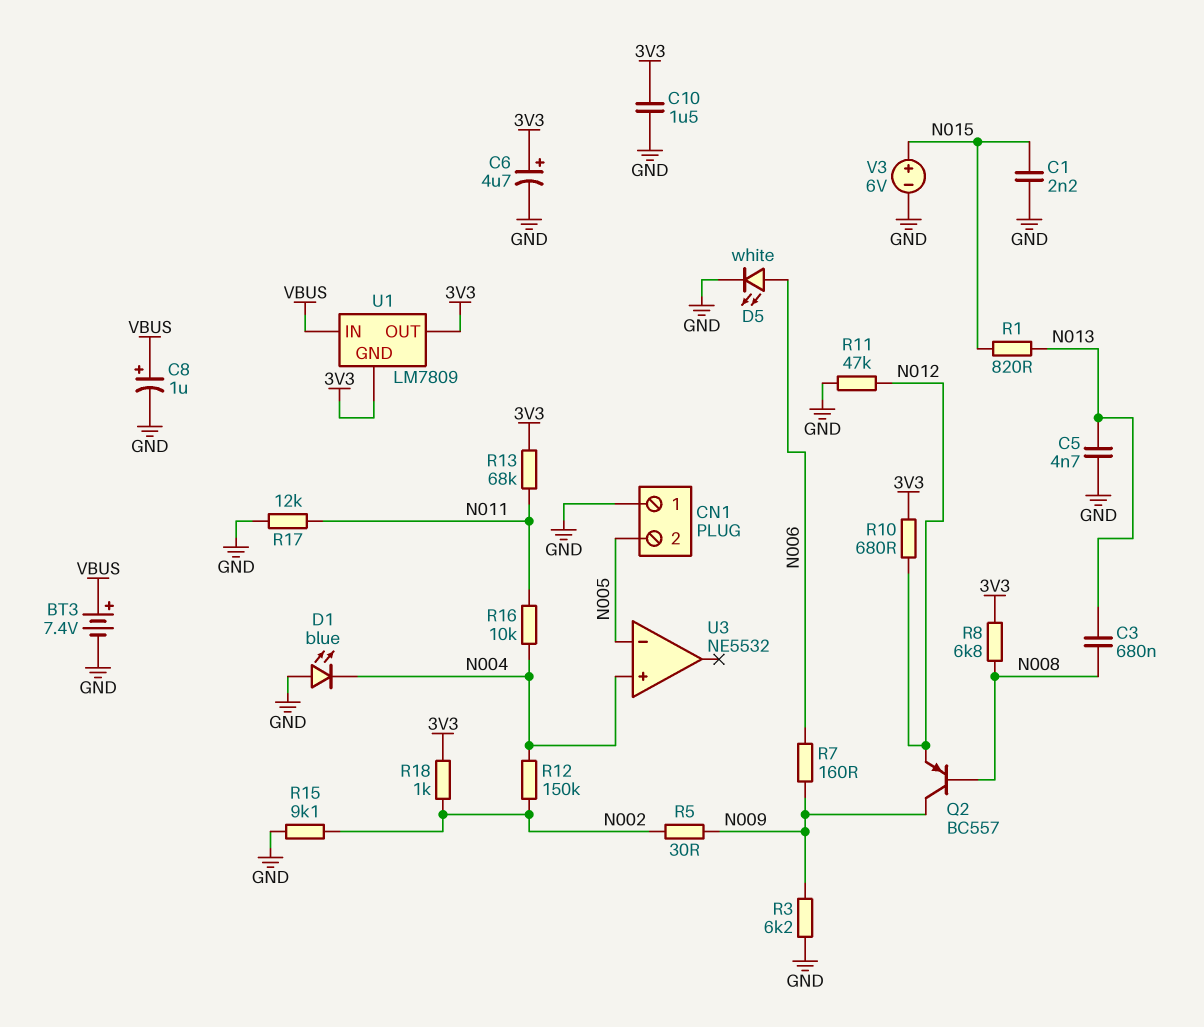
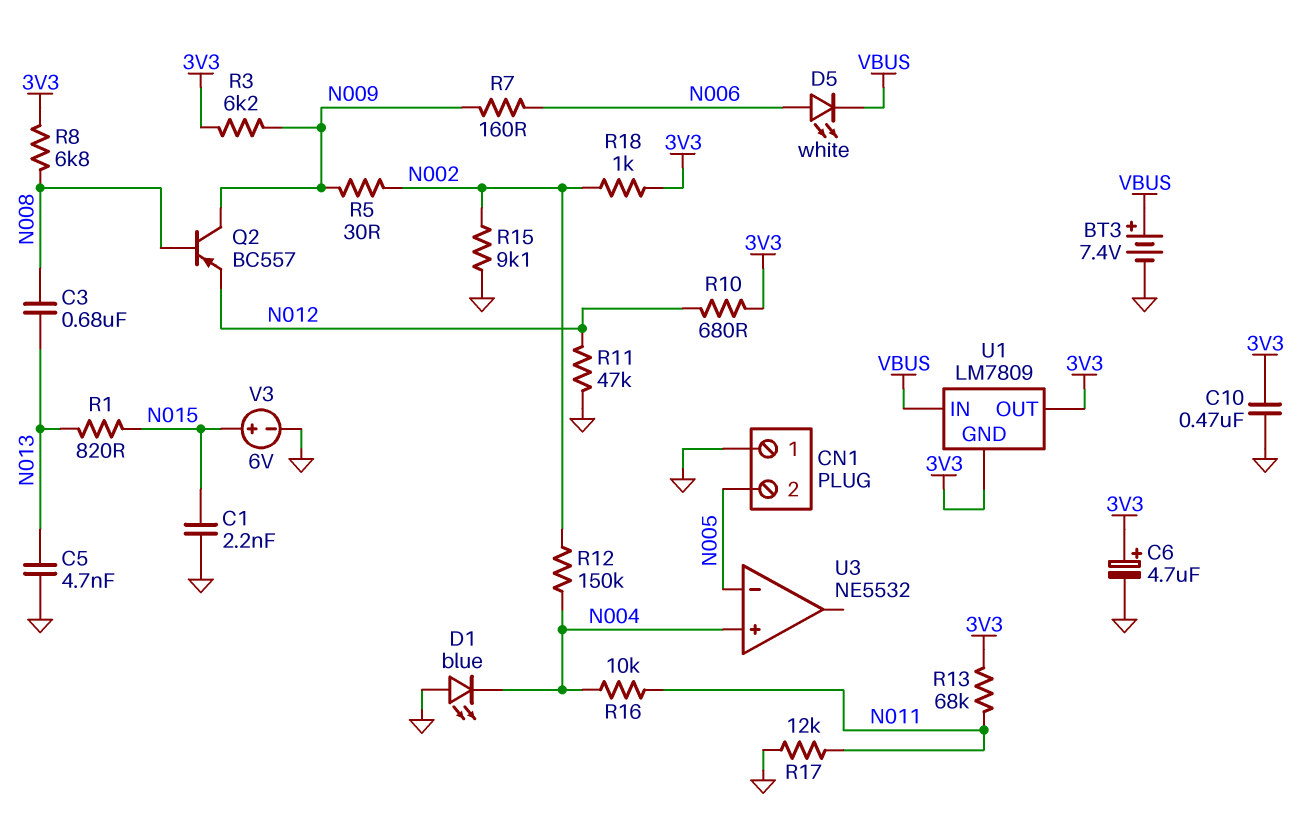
C8: 1uF (plus VBUS, minus GND) -> none
C10: 1.5uF (3V3, GND) -> 470nF (3V3, GND)
D5: LED white (A N006, K GND) -> LED white (A N006, K VBUS)
R3: 6.2k (GND, N009) -> 6.2k (3V3, N009)

